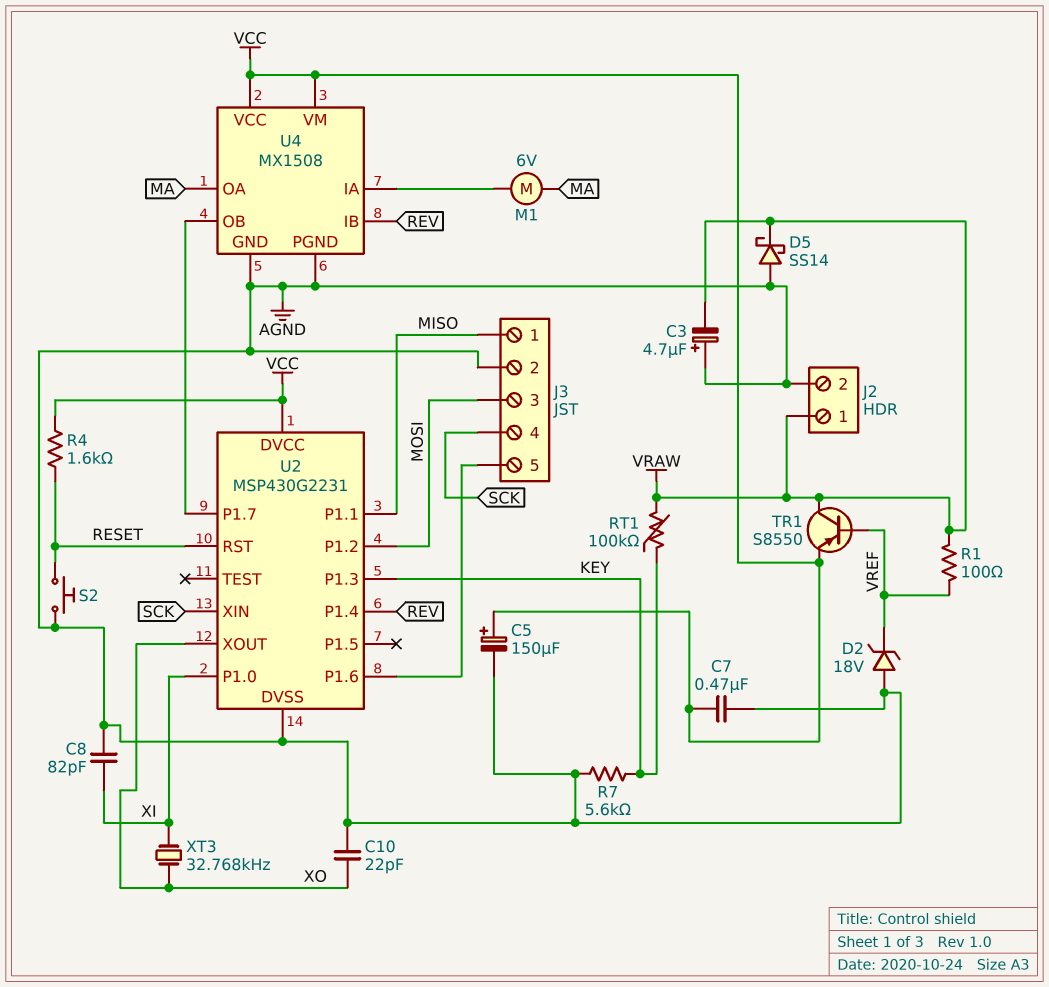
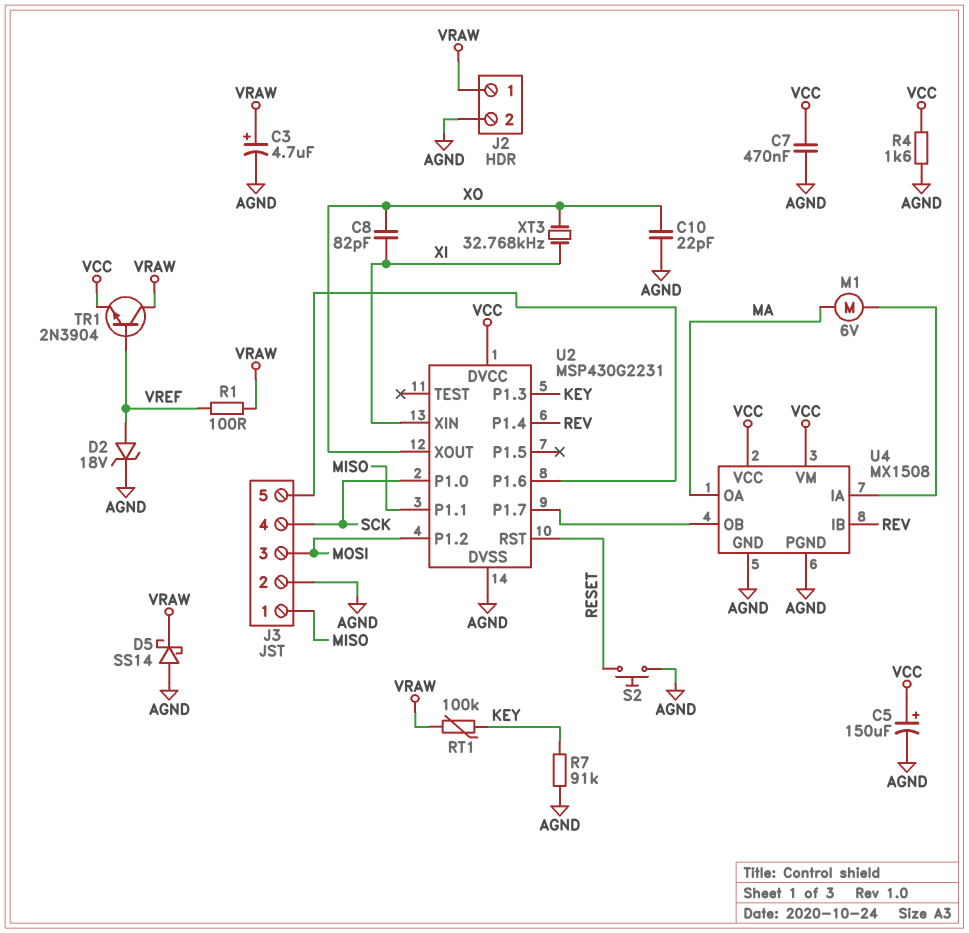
C3: 4.7uF (plus AGND, minus VRAW) -> 4.7uF (plus VRAW, minus AGND)
C8: 82pF (AGND, XI) -> 82pF (XI, XO)
D2: zener 18V (A AGND, K VREF) -> zener 18V (A VREF, K AGND)
R4: 1.6k (RESET, VCC) -> 1.6k (AGND, VCC)
R7: 5.6k (AGND, KEY) -> 91k (AGND, KEY)
TR1: PNP S8550 (B VREF, C VRAW, E VCC) -> NPN 2N3904 (B VREF, C VRAW, E VCC)
U2 pin P1.0: XI -> SCK
U2 pin XIN: SCK -> XI

